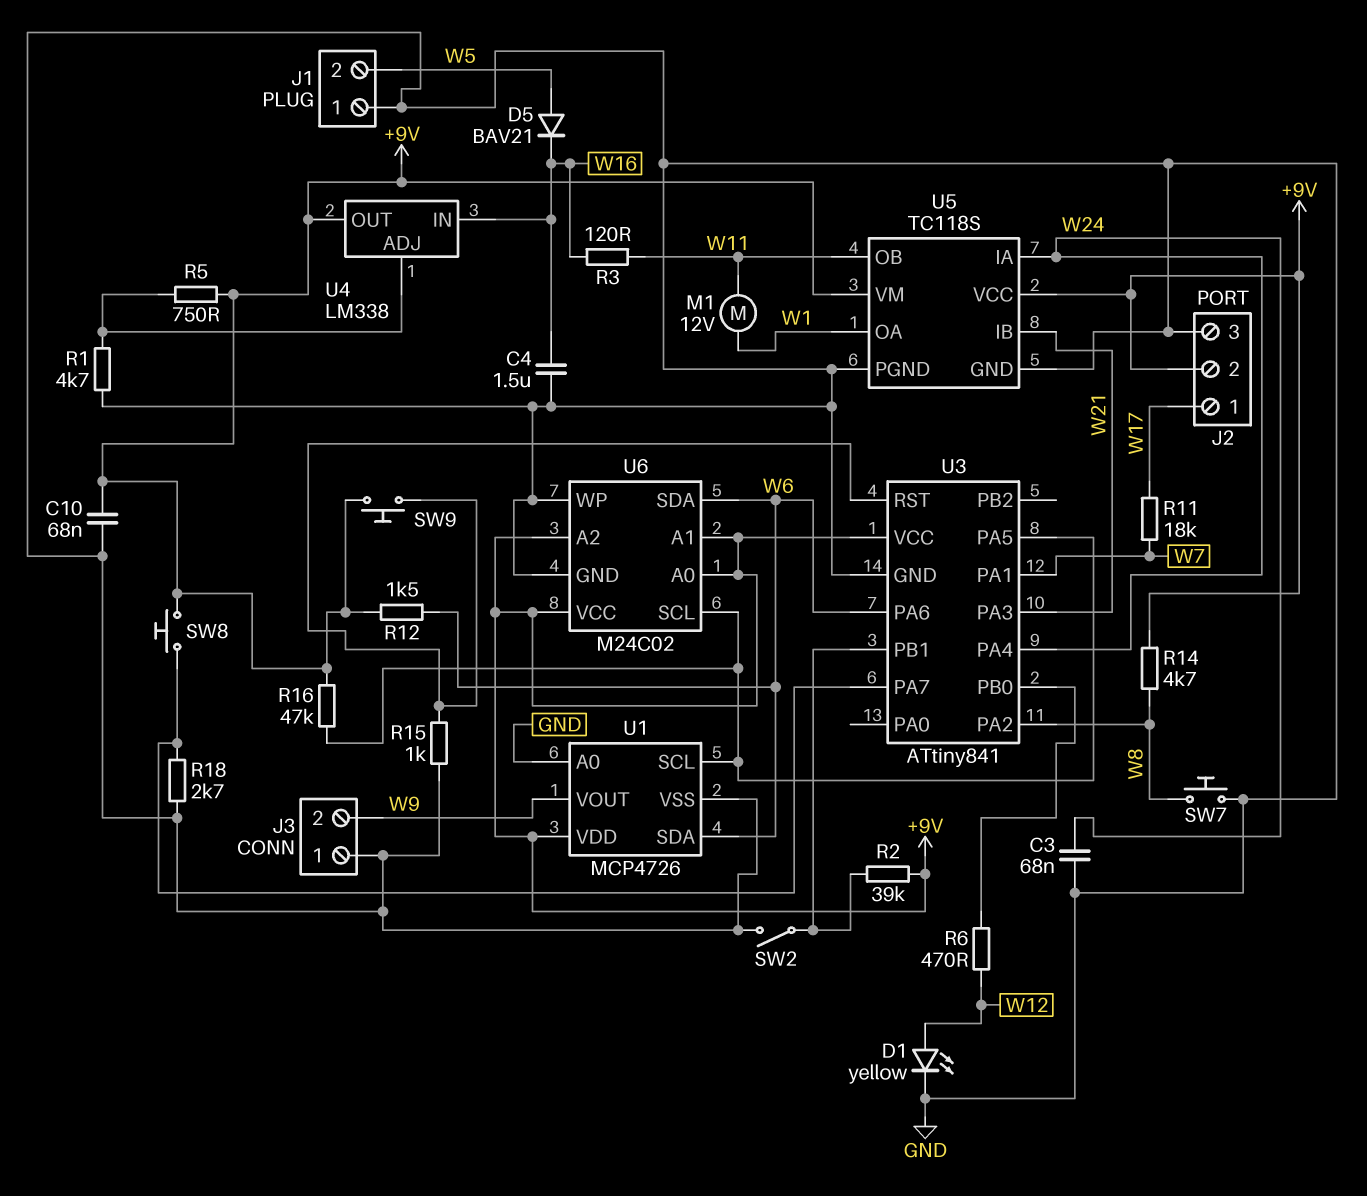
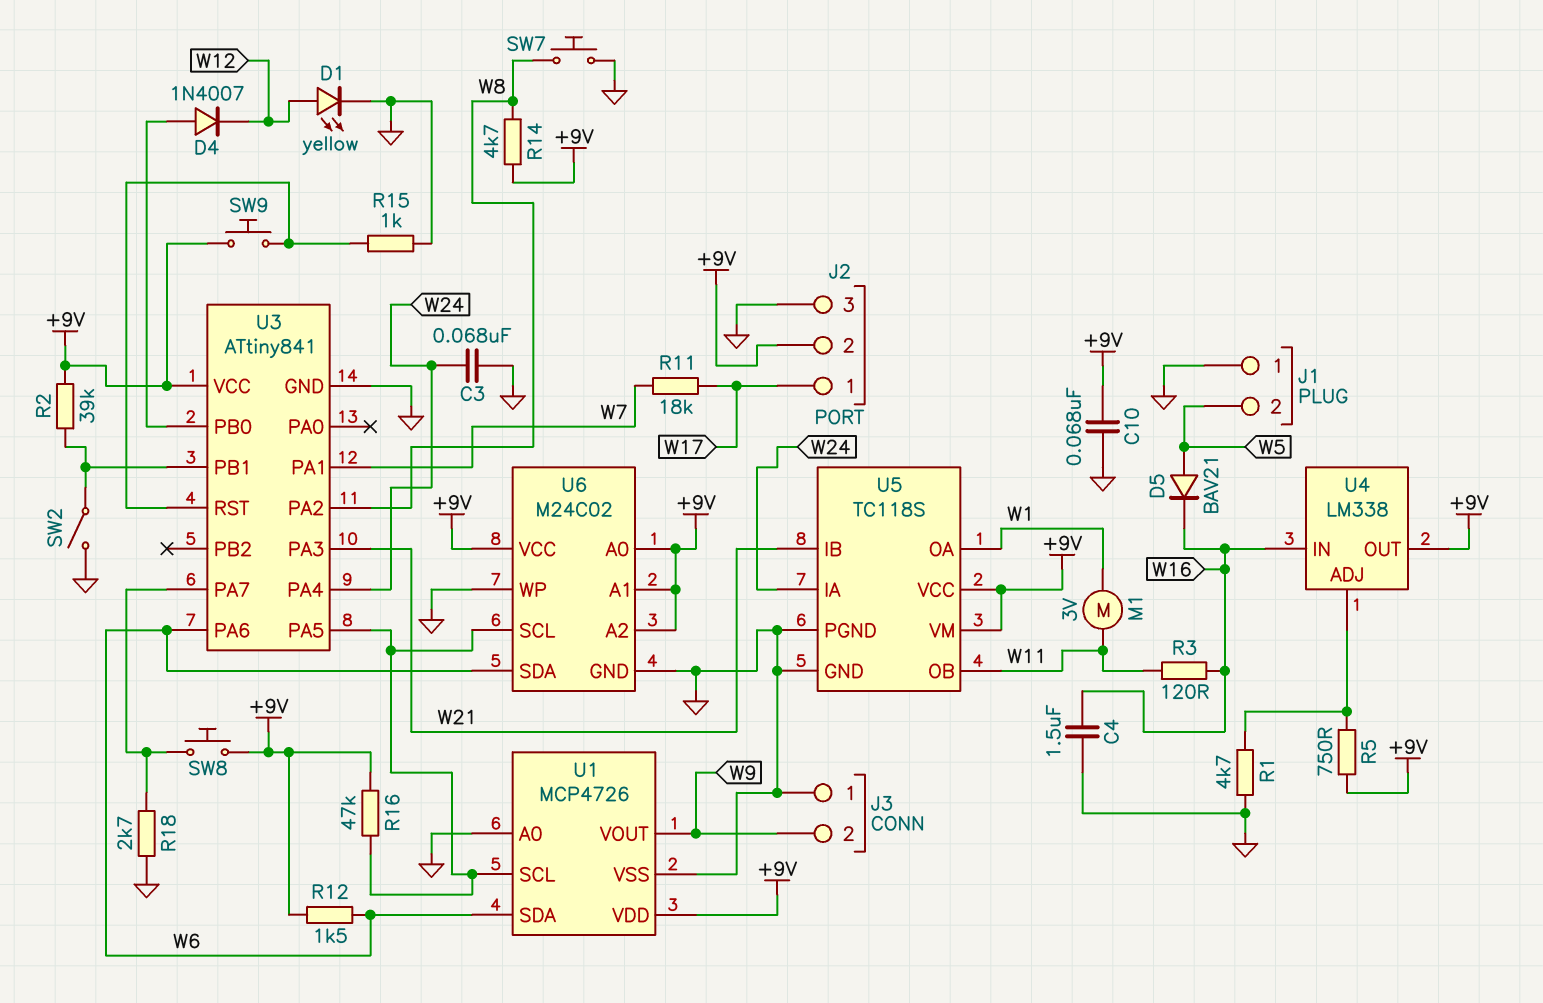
D4: none -> diode 1N4007 (A U3/PB0, K W12)
M1: motor 12V (W1, W11) -> motor 3V (W1, W11)
R6: 470 (U3/PB0, W12) -> none

